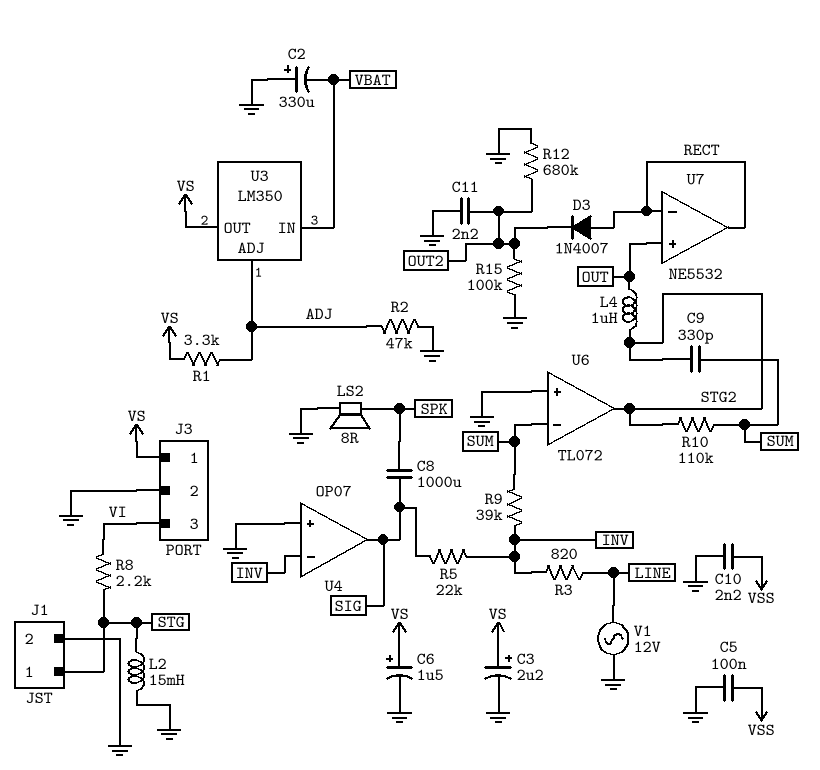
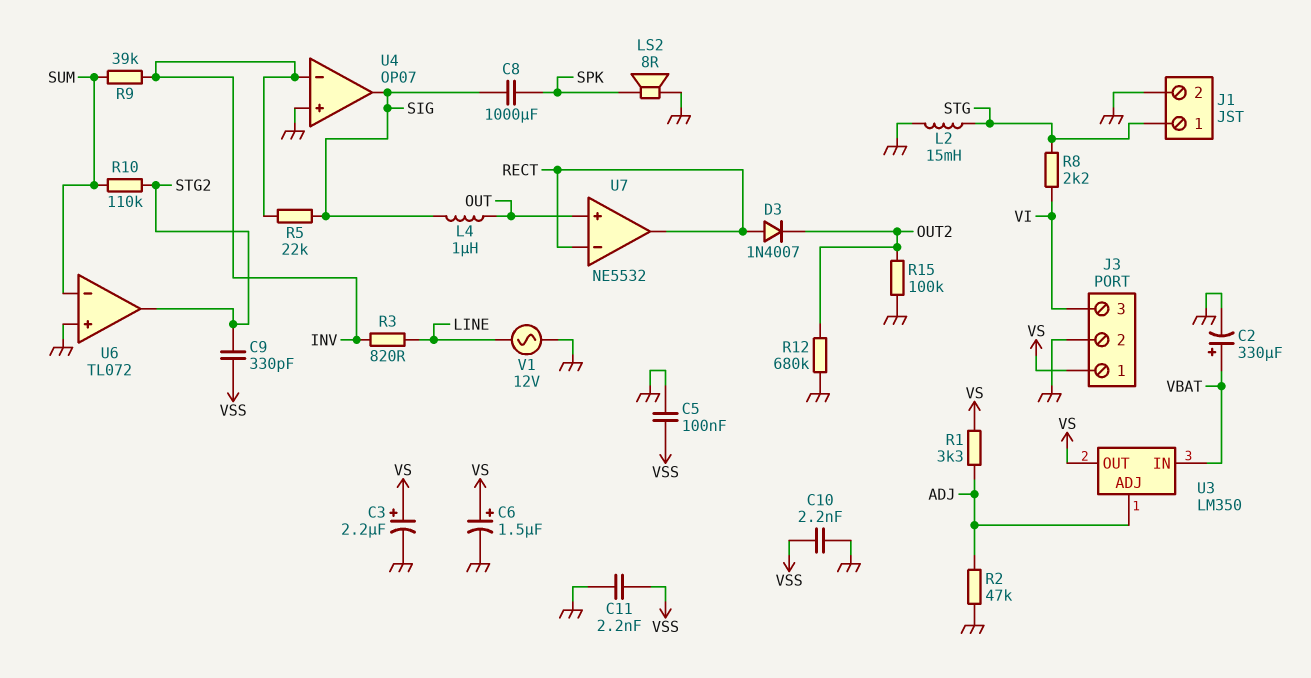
C2: 330uF (plus GND, minus VBAT) -> 330uF (plus VBAT, minus GND)
C9: 330pF (STG2, SUM) -> 330pF (STG2, VSS)
C11: 2.2nF (GND, OUT2) -> 2.2nF (GND, VSS)
L4: 1uH (OUT, STG2) -> 1uH (OUT, SIG)

